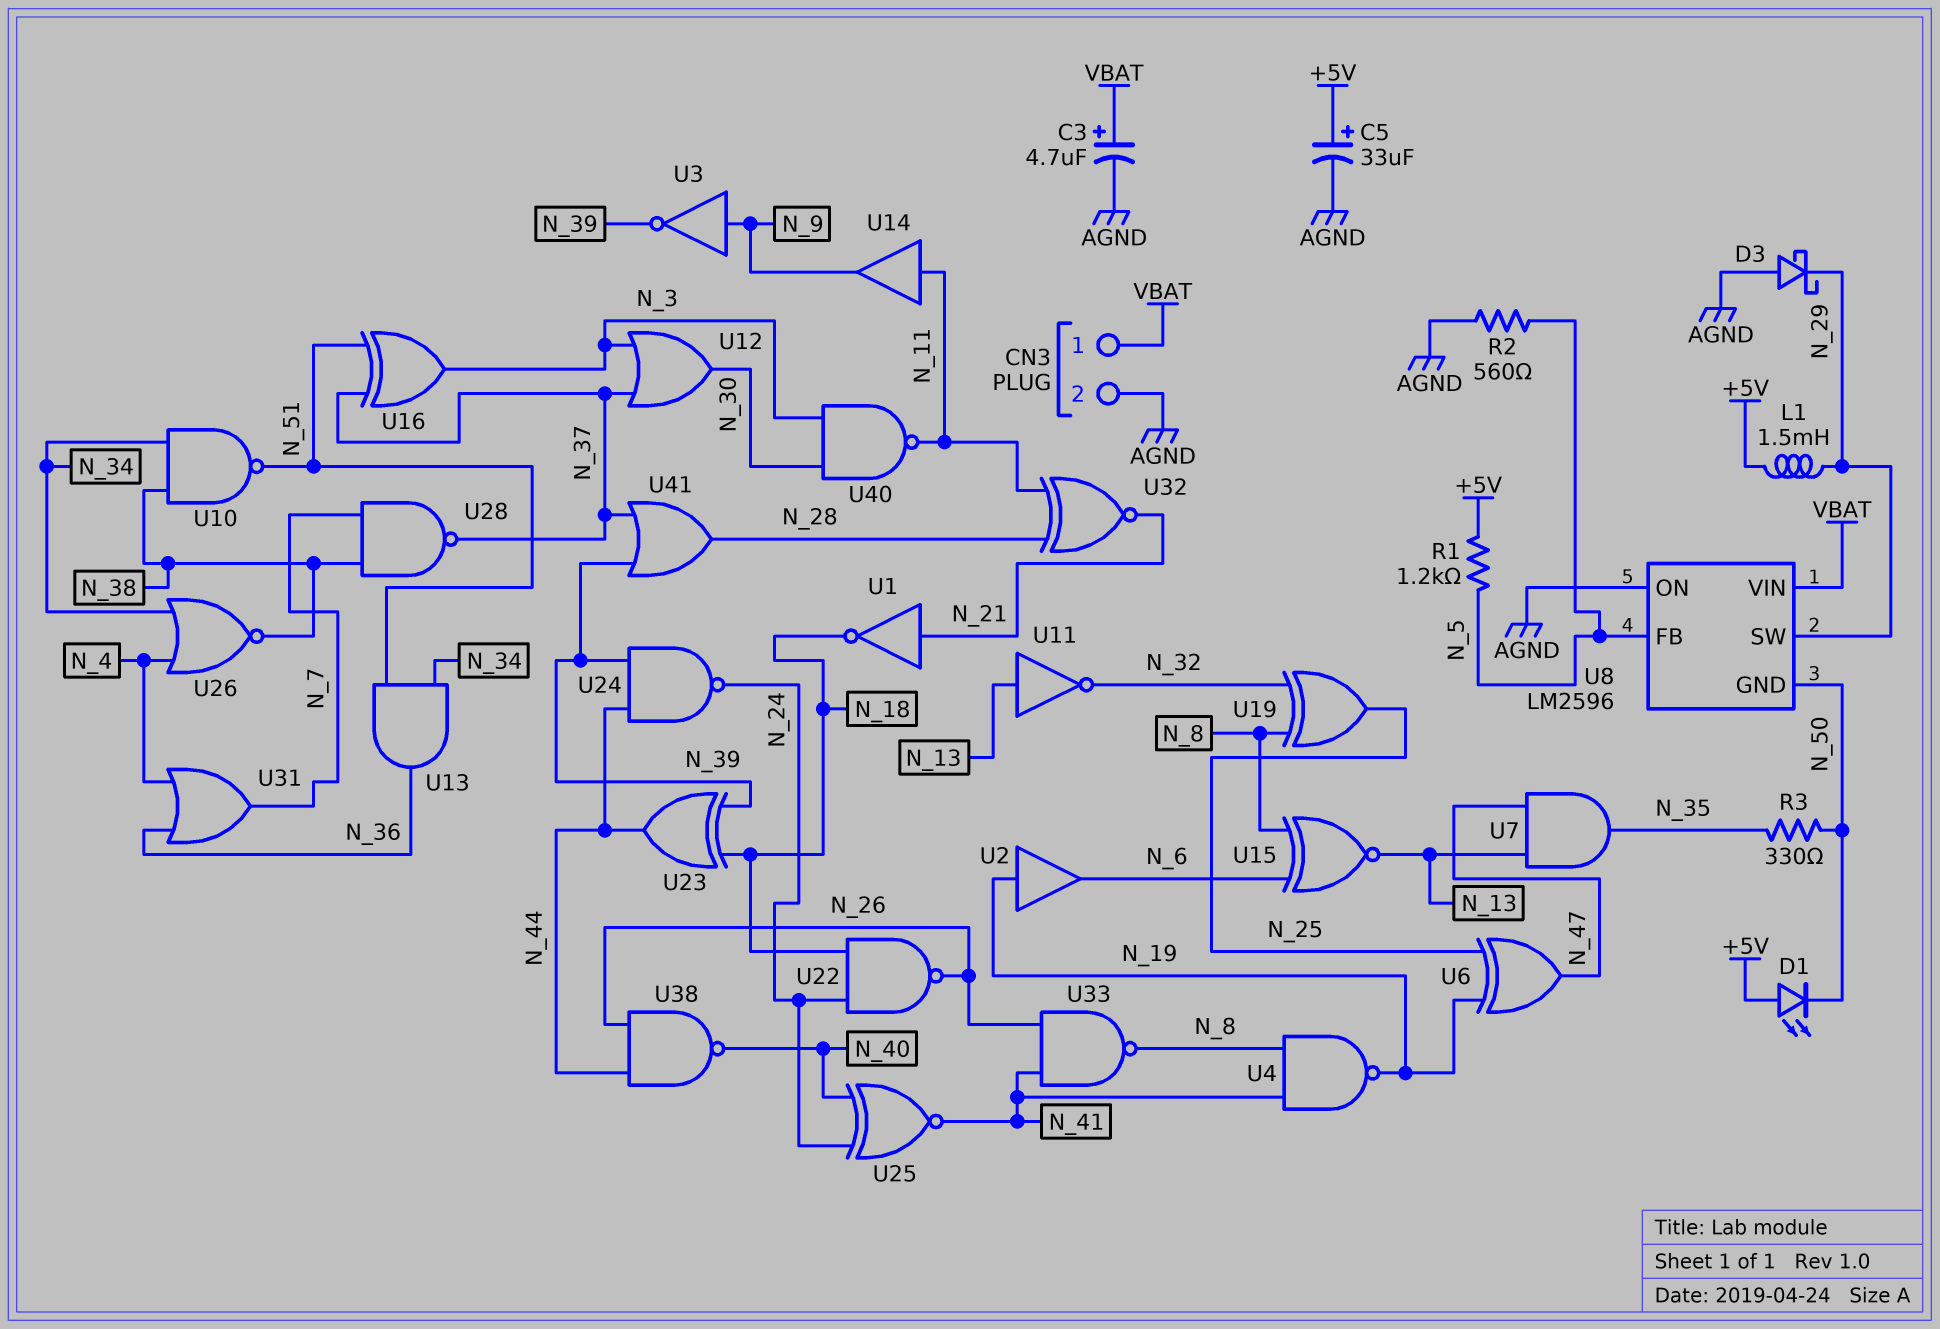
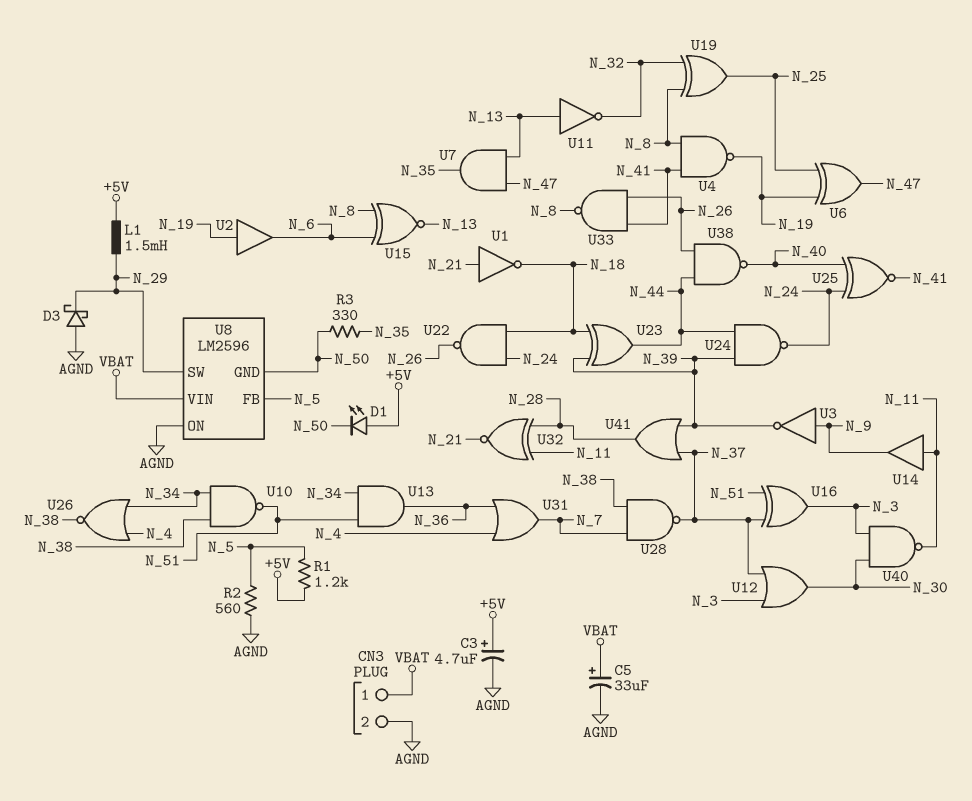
C3: 4.7uF (plus VBAT, minus AGND) -> 4.7uF (plus +5V, minus AGND)
C5: 33uF (plus +5V, minus AGND) -> 33uF (plus VBAT, minus AGND)

